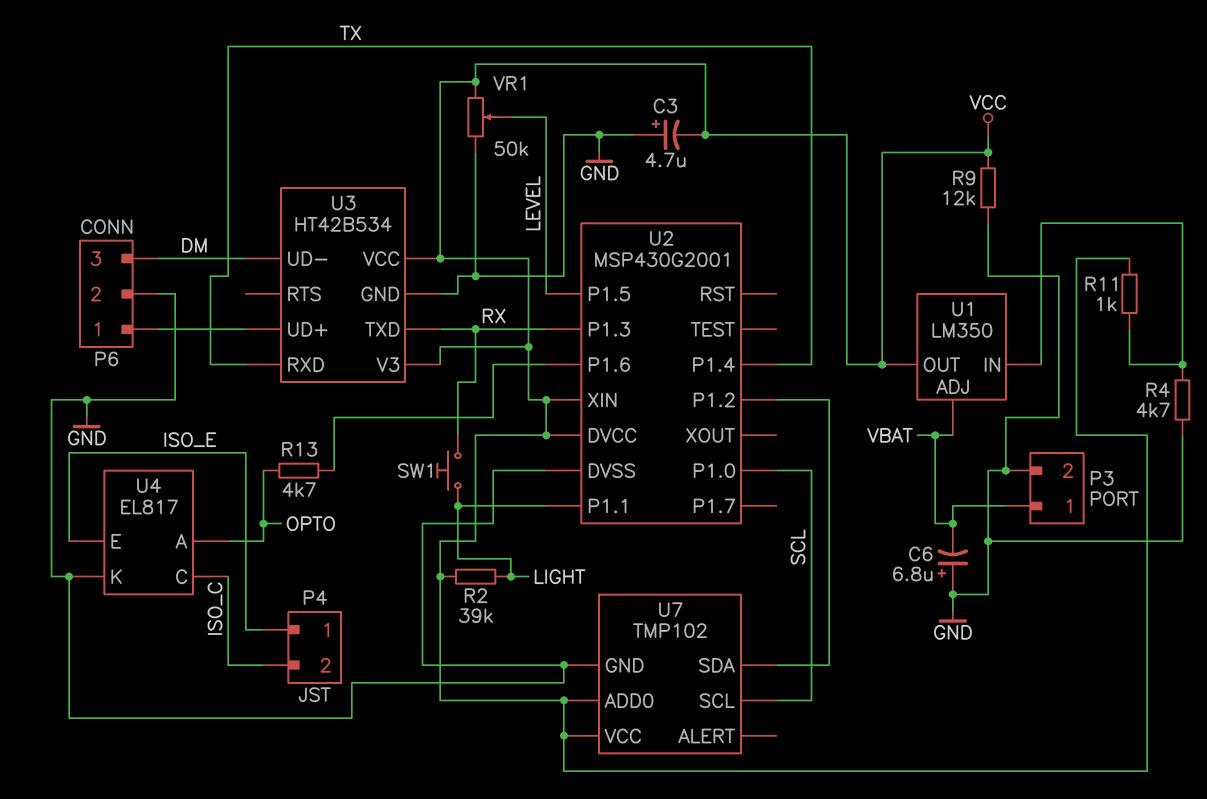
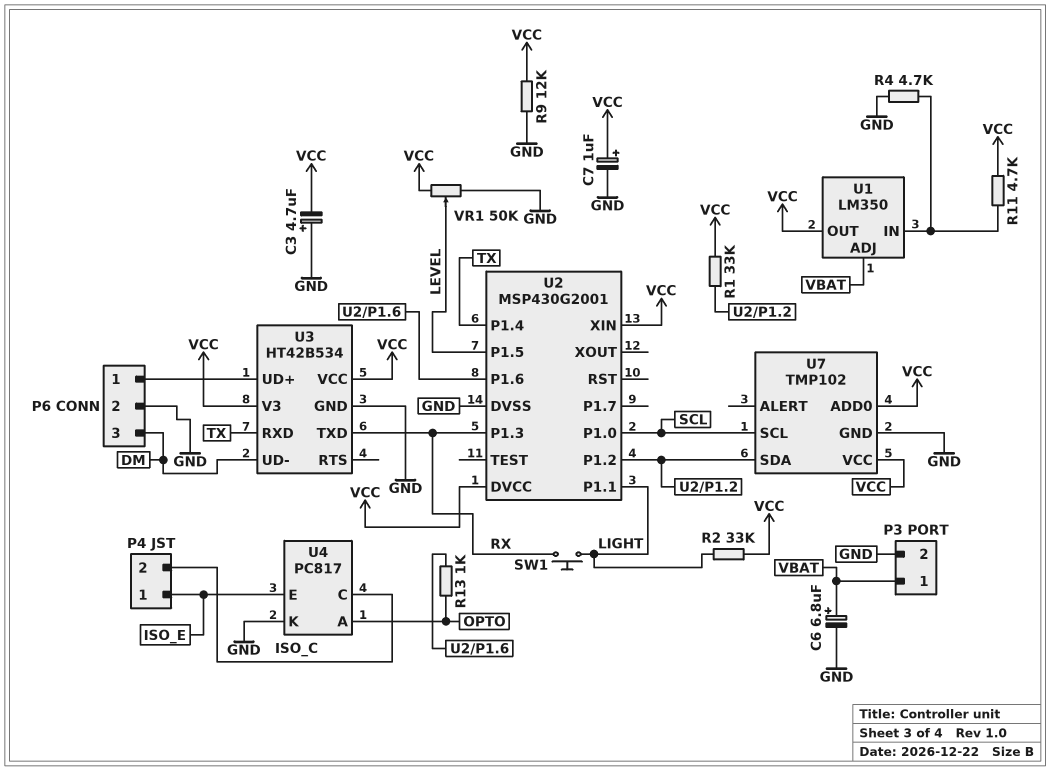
C6: 6.8uF (plus GND, minus VBAT) -> 6.8uF (plus VBAT, minus GND)
C7: none -> 1uF (plus VCC, minus GND)
R1: none -> 33k (U2/P1.2, VCC)
R2: 39k (LIGHT, VCC) -> 33k (LIGHT, VCC)
R11: 1k (U1/IN, VCC) -> 4.7k (U1/IN, VCC)
R13: 4.7k (OPTO, U2/P1.6) -> 1k (OPTO, U2/P1.6)
U4: EL817 -> PC817

